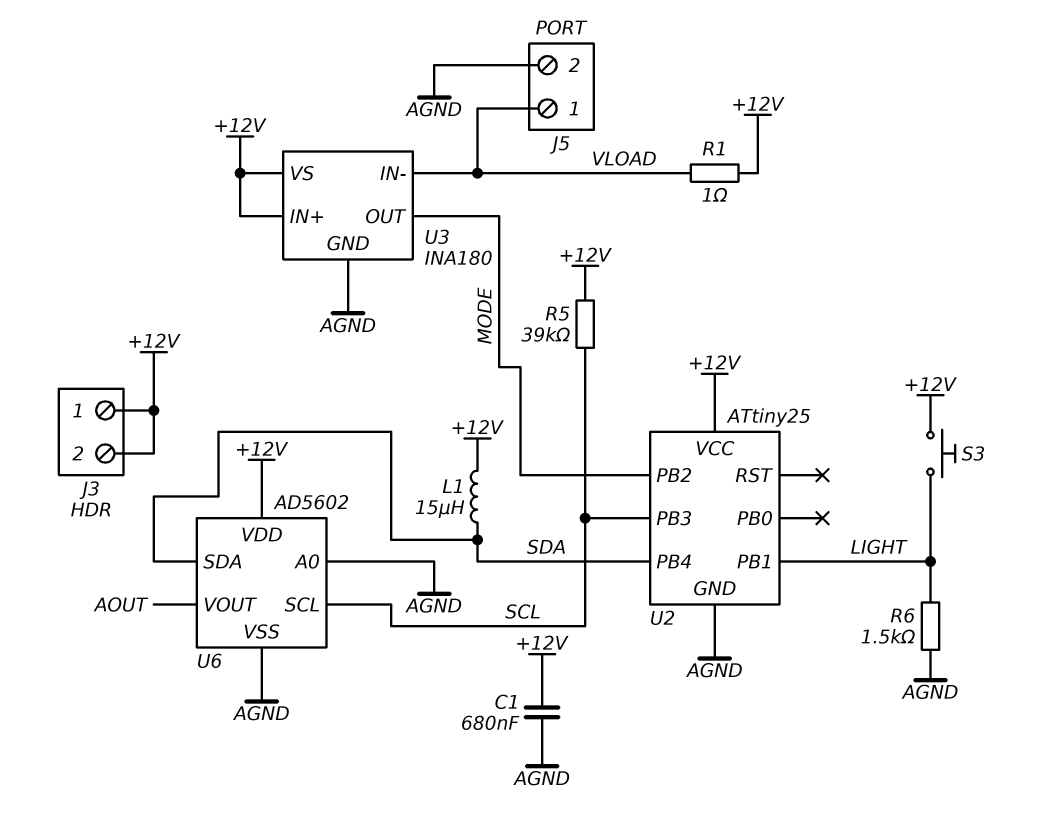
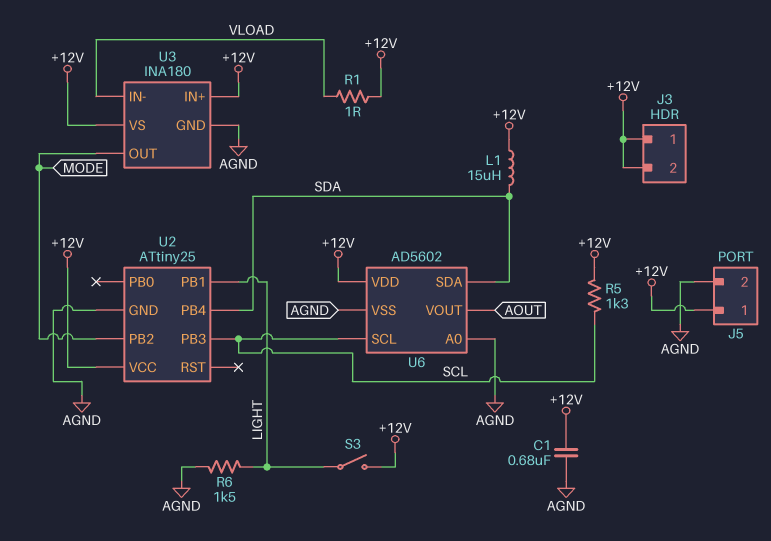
J5 pin 1: VLOAD -> +12V
R5: 39k (+12V, SCL) -> 1.3k (+12V, SCL)
S3: button (+12V, LIGHT) -> switch (+12V, LIGHT)

